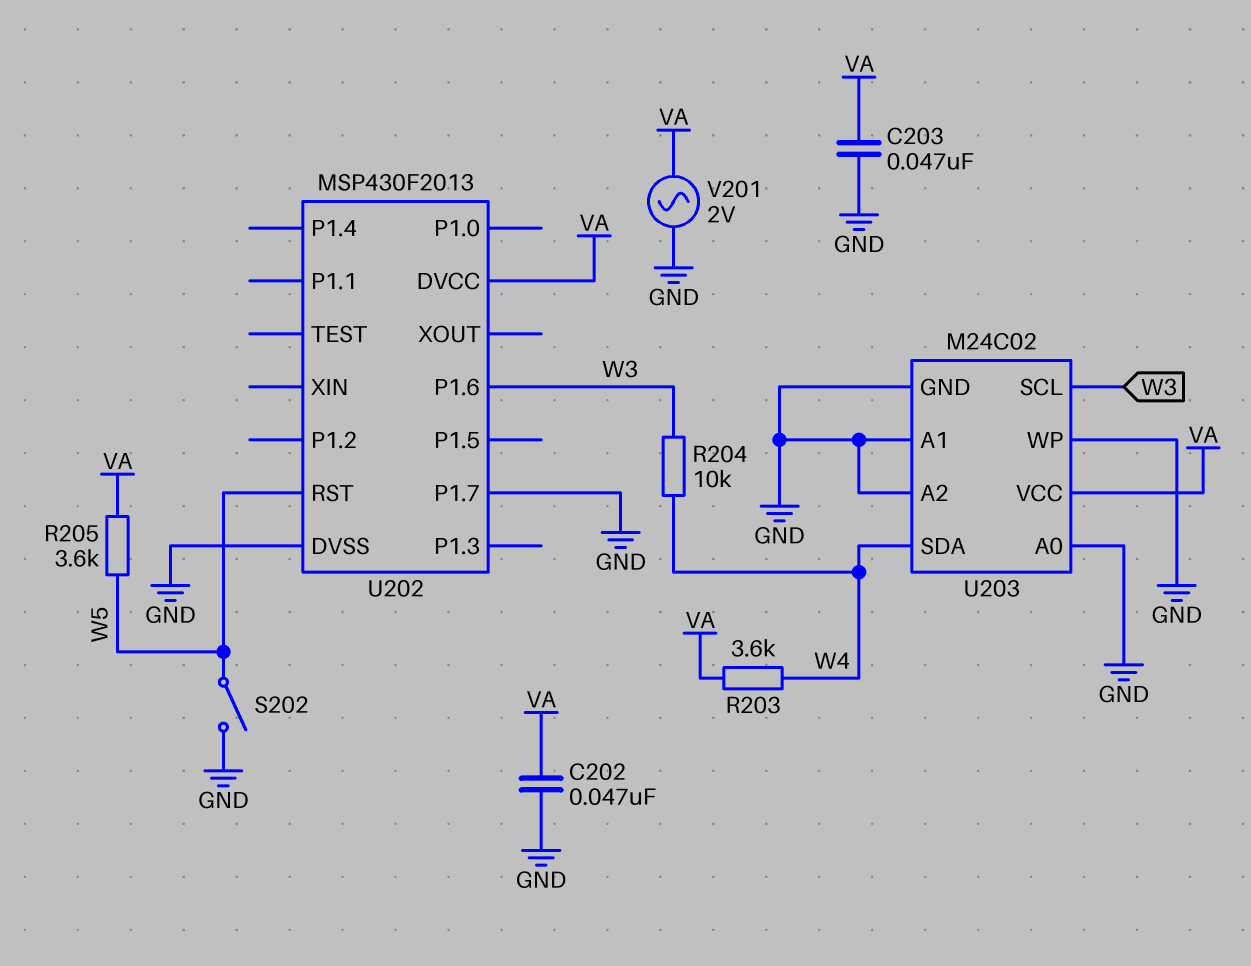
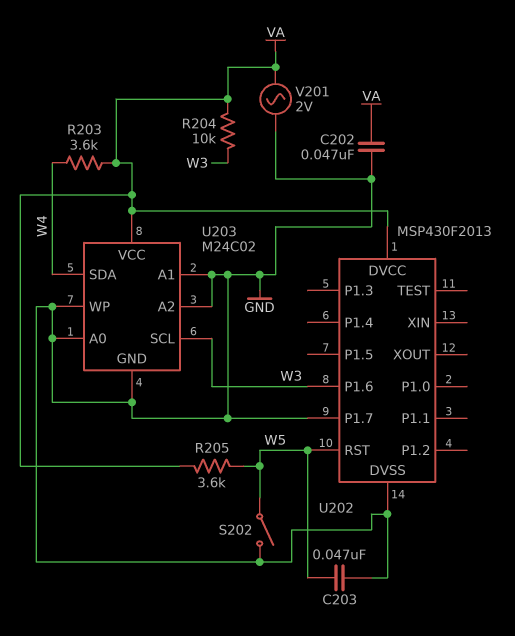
C203: 47nF (GND, VA) -> 47nF (GND, W5)
R204: 10k (W3, W4) -> 10k (VA, W3)

